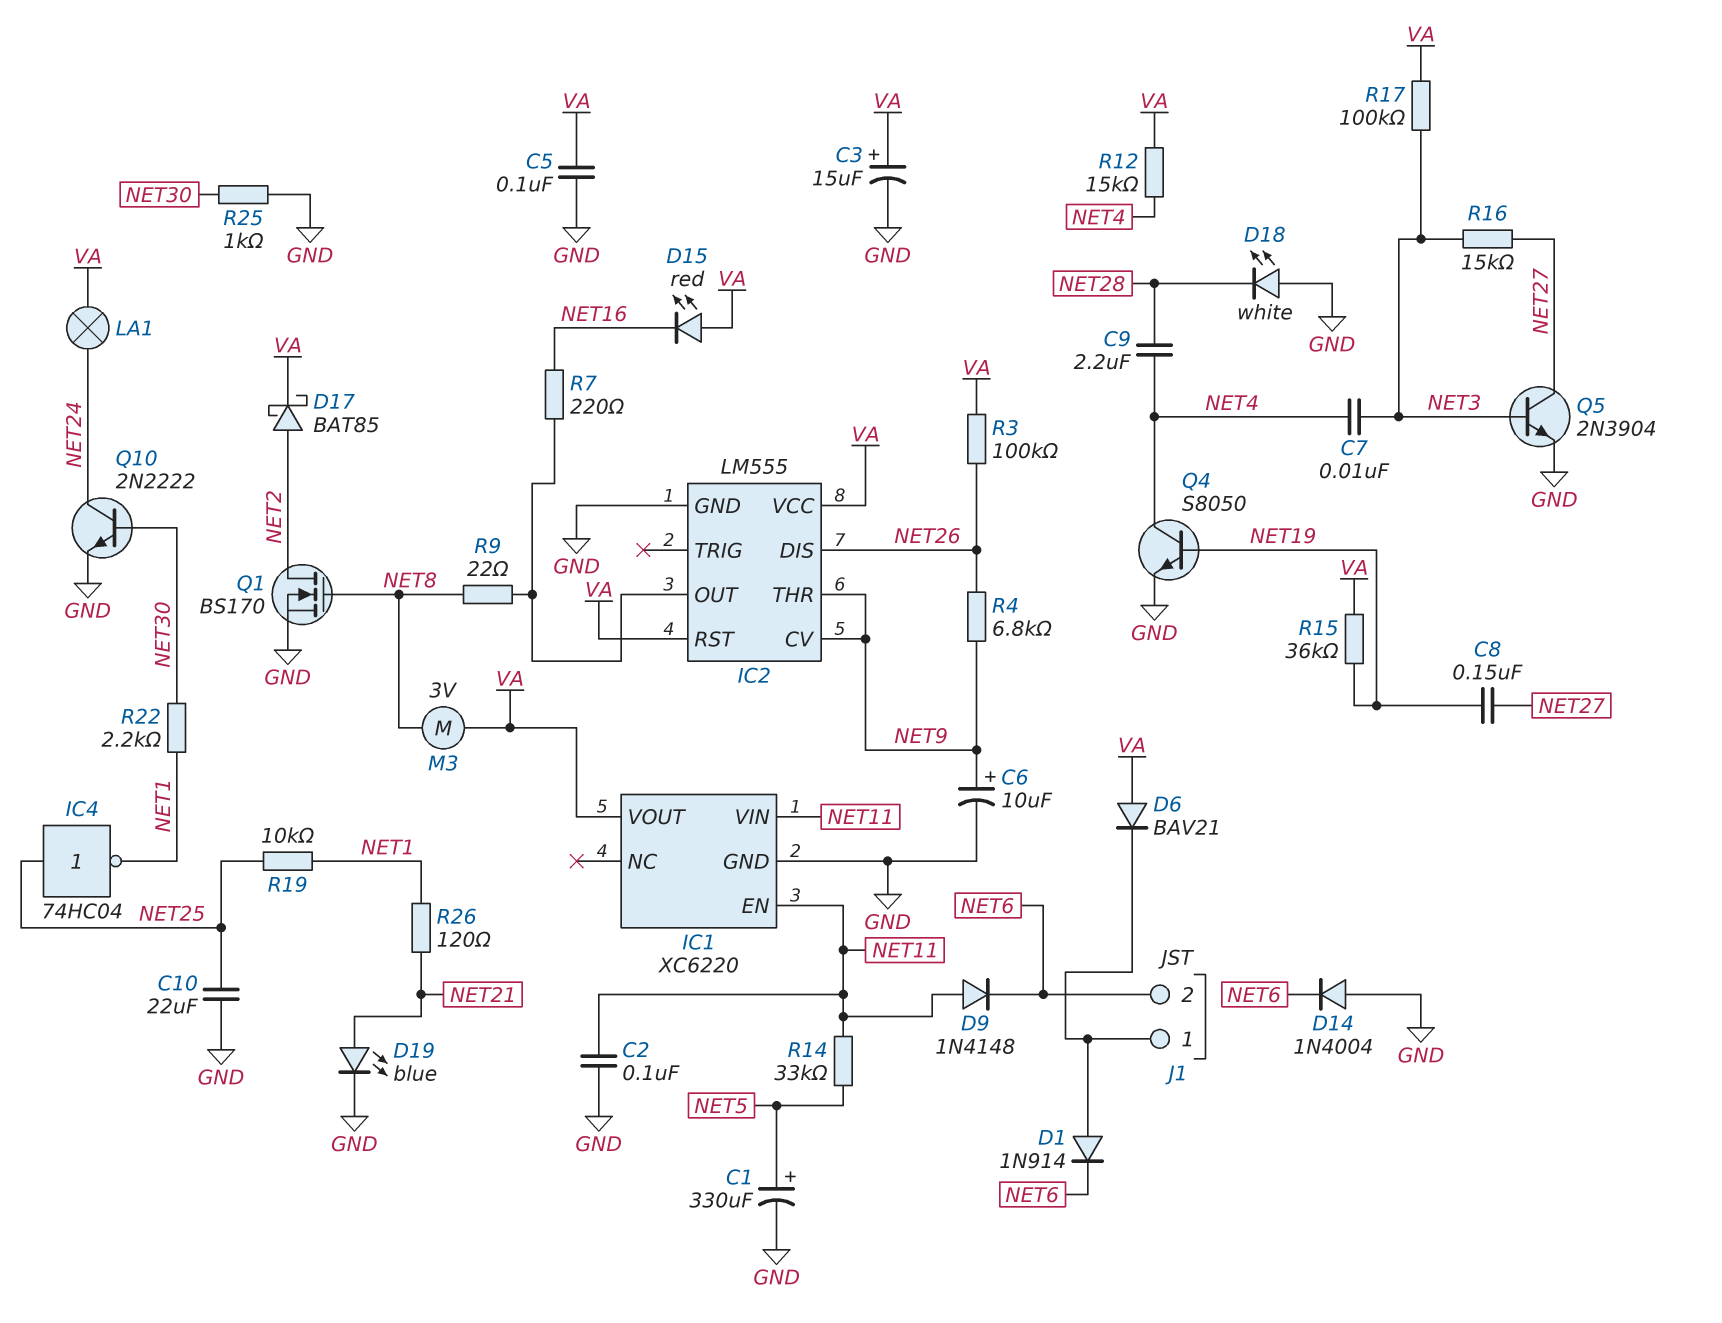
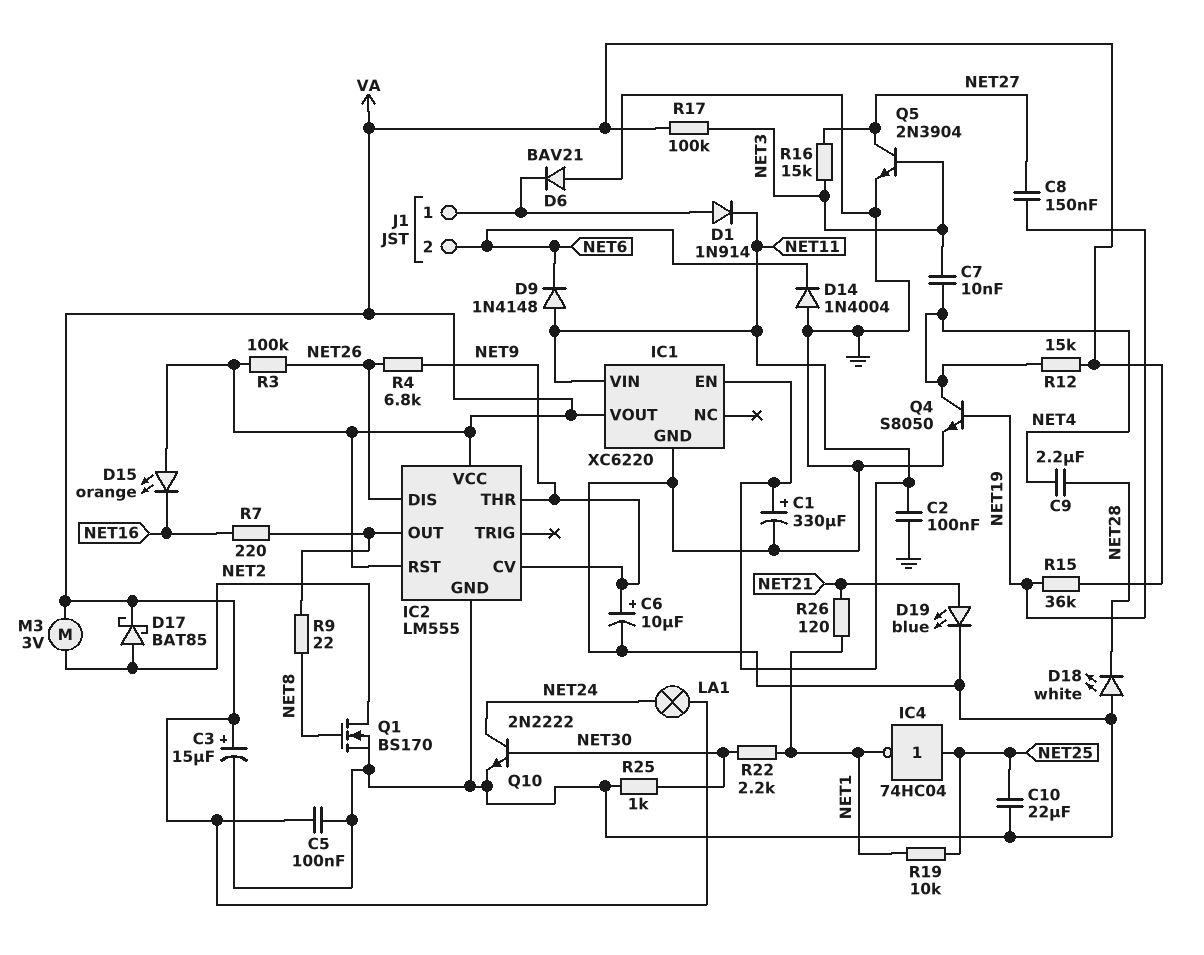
C1: 330uF (plus NET5, minus GND) -> 330uF (plus NET11, minus GND)
D1: diode 1N914 (A J1/1, K NET6) -> diode 1N914 (A J1/1, K NET11)
D6: diode BAV21 (A VA, K J1/1) -> diode BAV21 (A GND, K J1/1)
D15: LED red (A VA, K NET16) -> LED orange (A VA, K NET16)
M3: motor 3V (NET8, VA) -> motor 3V (NET2, VA)
R14: 33k (NET5, NET11) -> none

